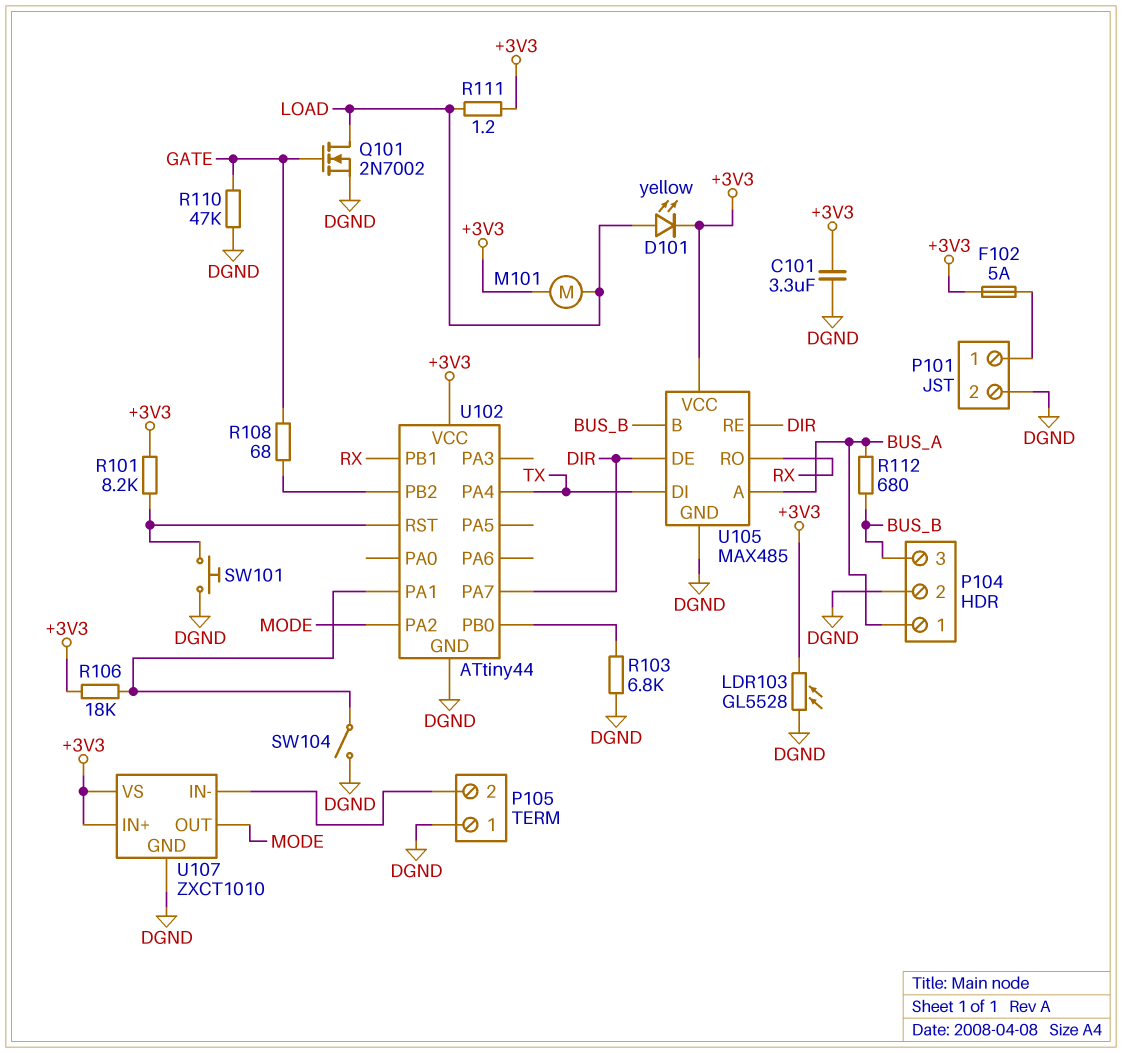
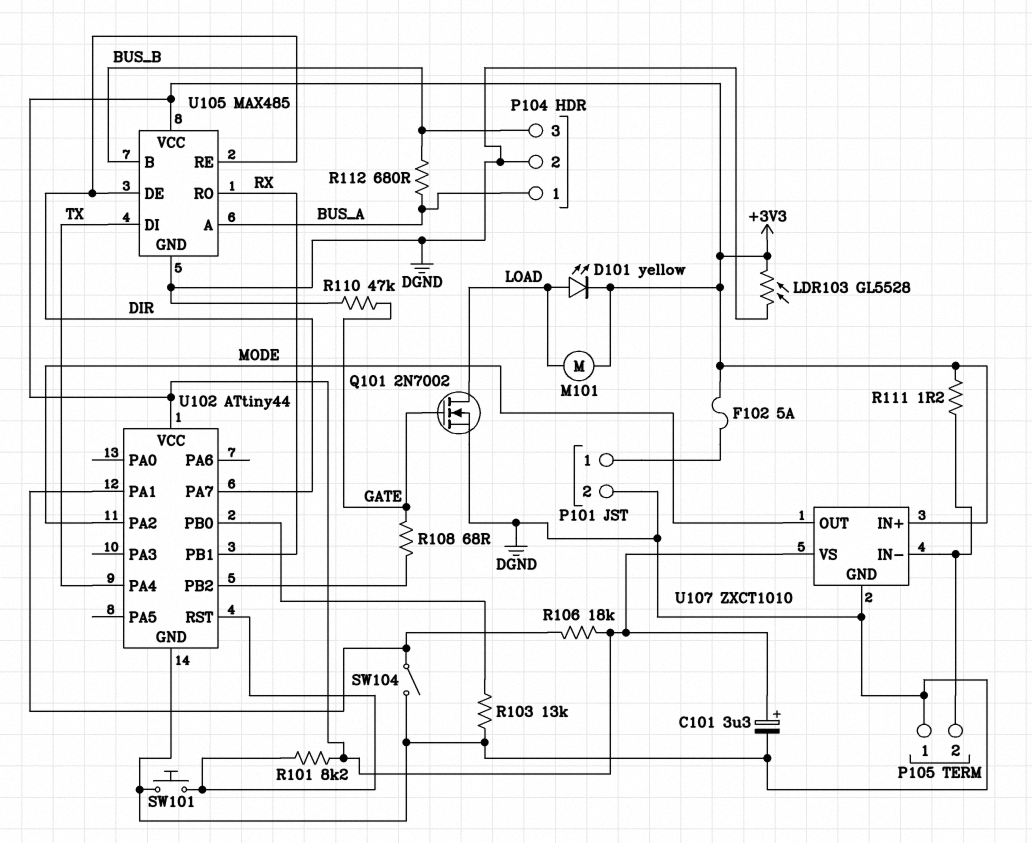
C101: 3.3uF (+3V3, DGND) -> 3.3uF (plus +3V3, minus DGND)
R103: 6.8k (DGND, U102/PB0) -> 13k (DGND, U102/PB0)
R111: 1.2 (+3V3, LOAD) -> 1.2 (+3V3, P105/2)

